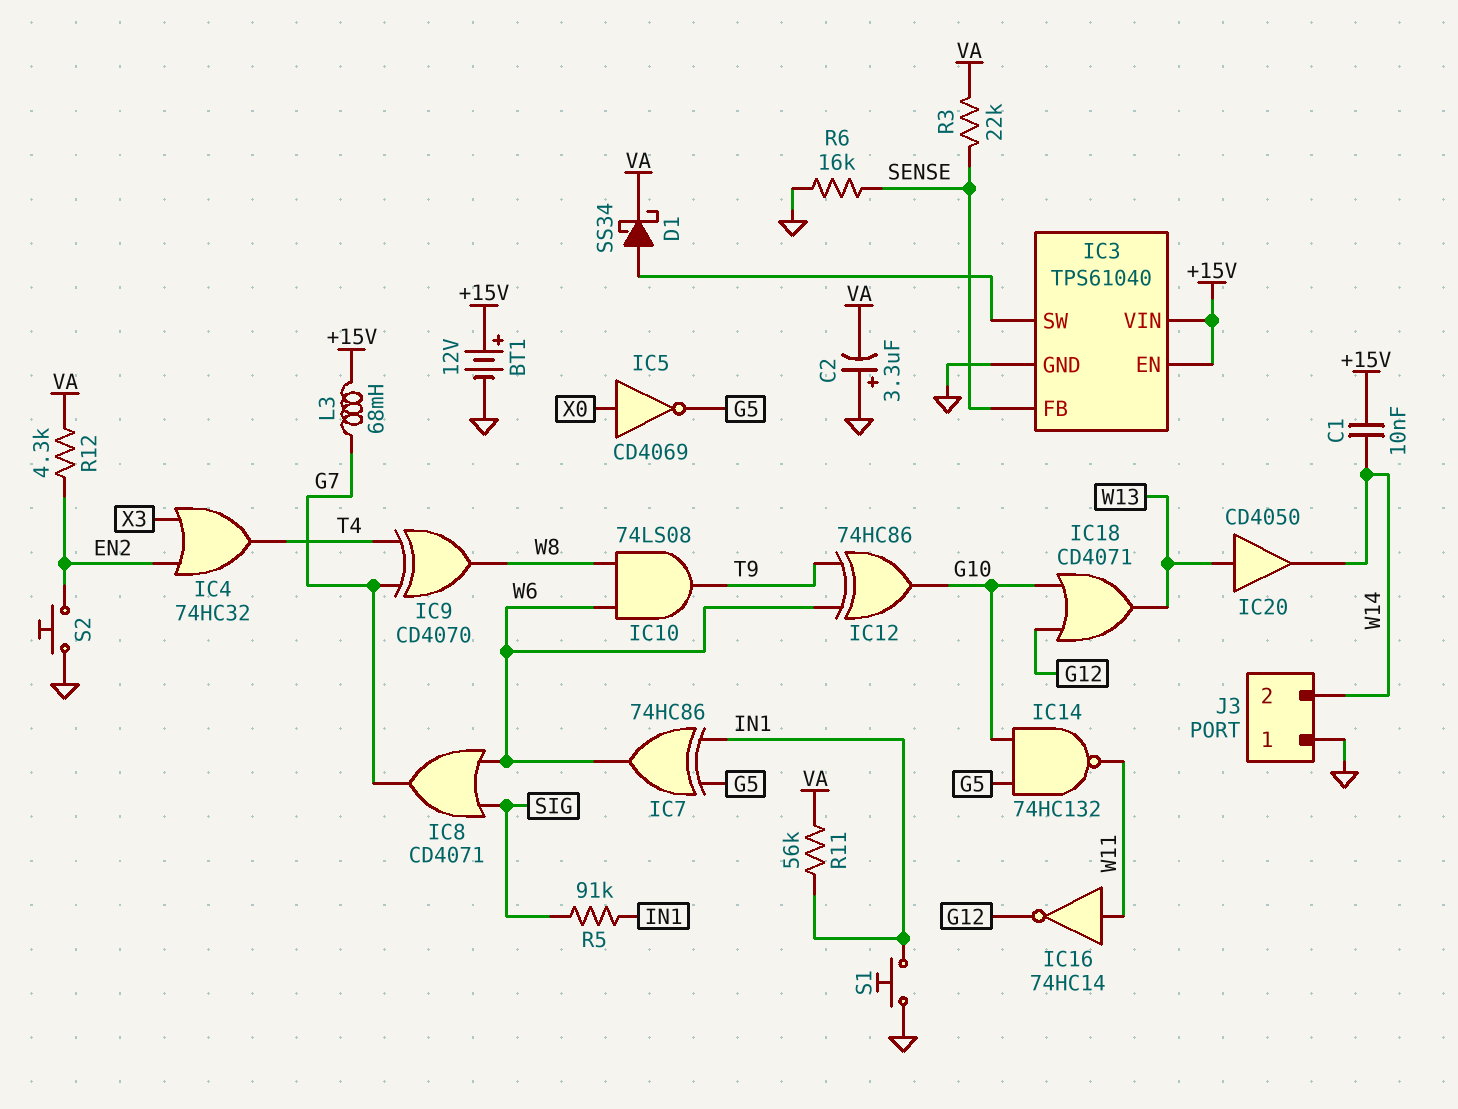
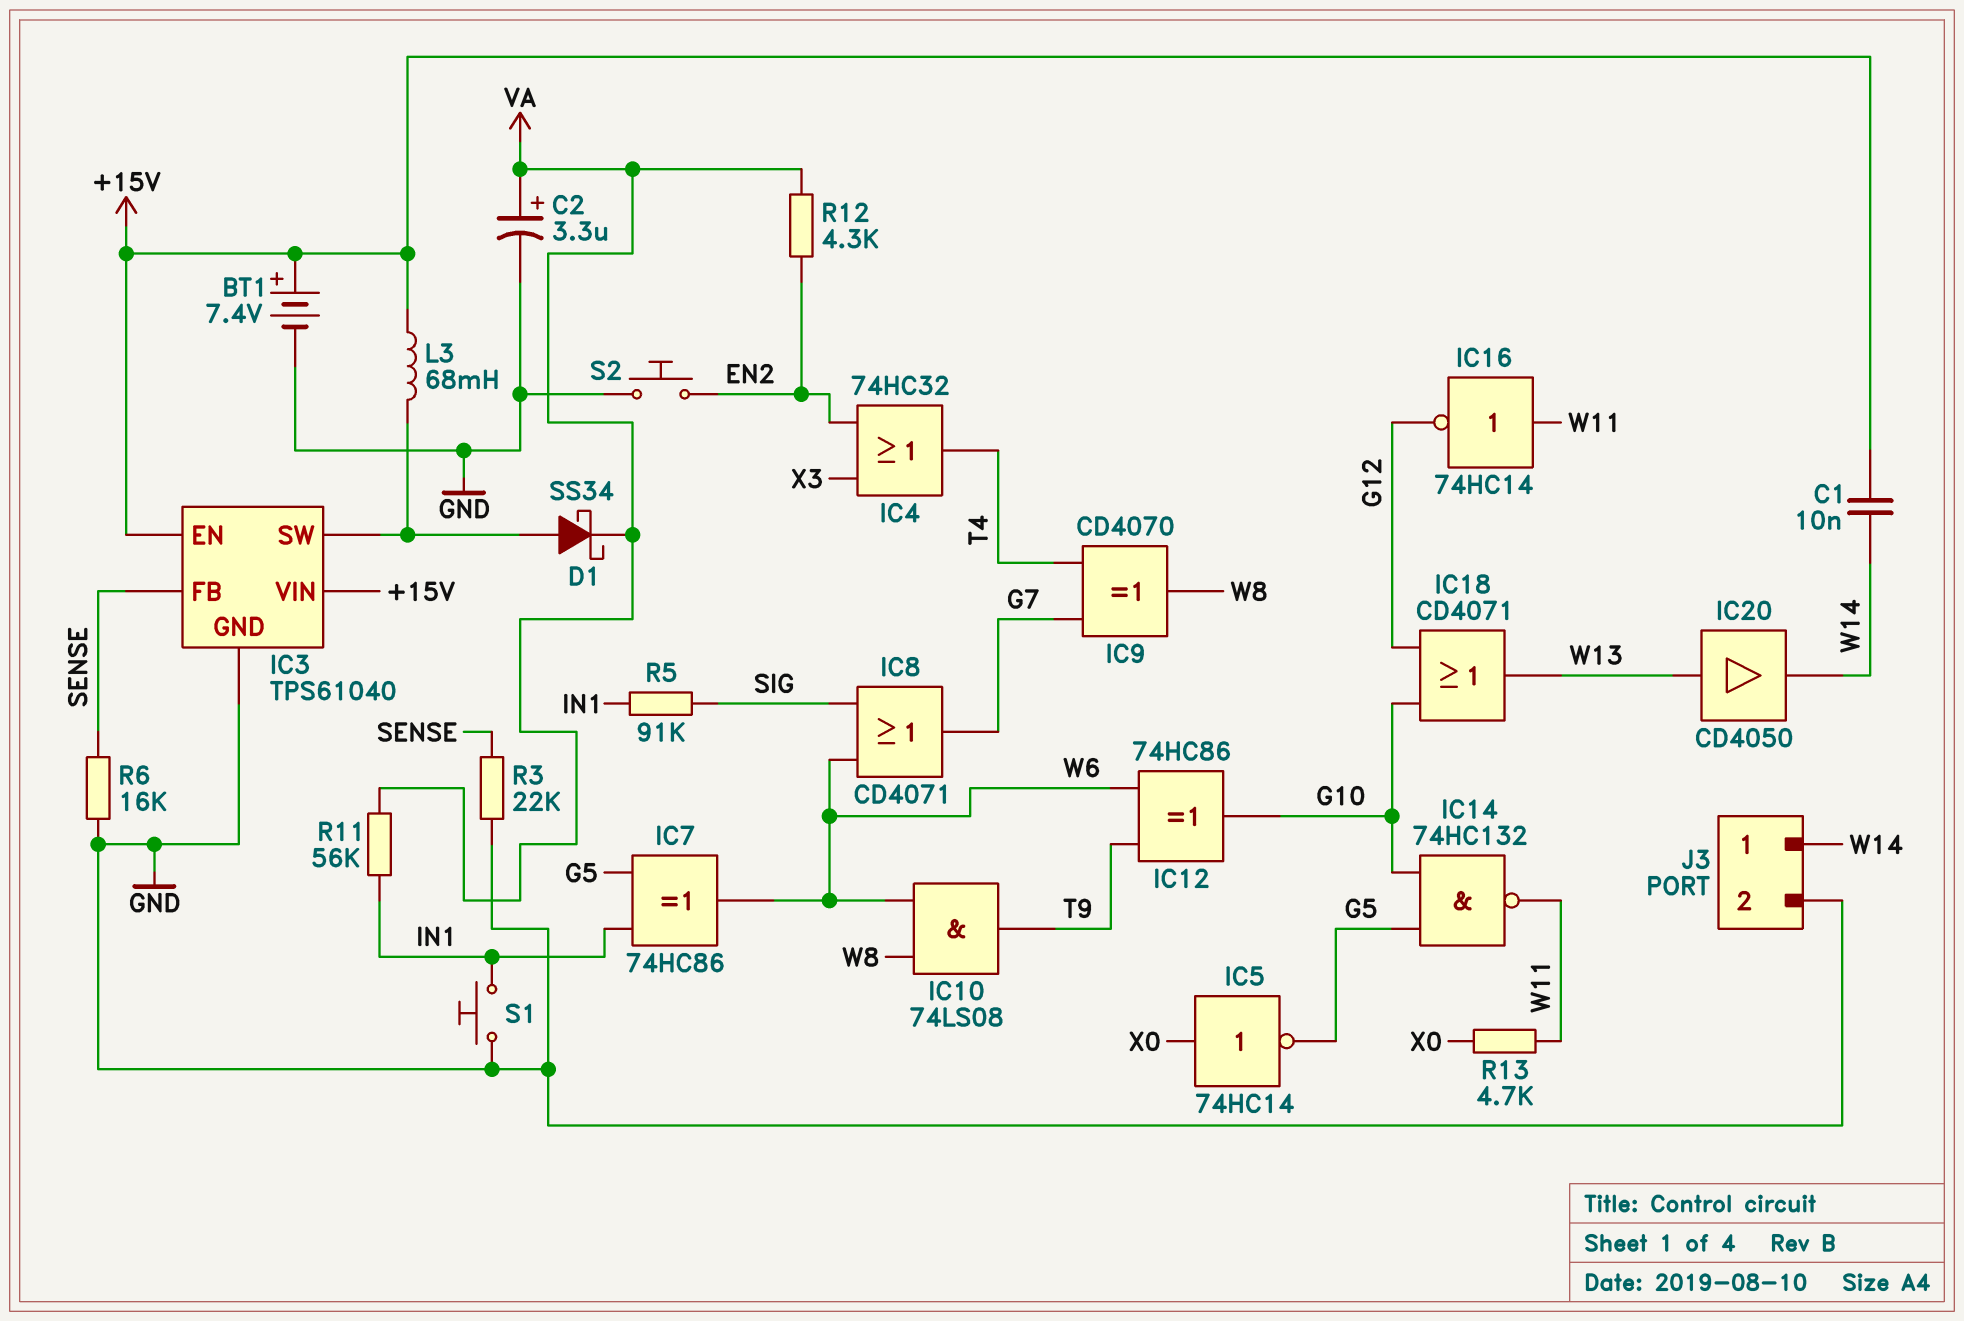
BT1: 12V (plus +15V, minus GND) -> 7.4V (plus +15V, minus GND)
C2: 3.3uF (plus GND, minus VA) -> 3.3uF (plus VA, minus GND)
IC5: NOT CD4069 (in X0, out G5) -> NOT 74HC14 (in X0, out G5)
J3 pin 1: GND -> W14
J3 pin 2: W14 -> GND
L3: 68mH (+15V, G7) -> 68mH (+15V, IC3/SW)
R3: 22k (SENSE, VA) -> 22k (GND, SENSE)
R13: none -> 4.7k (W11, X0)

